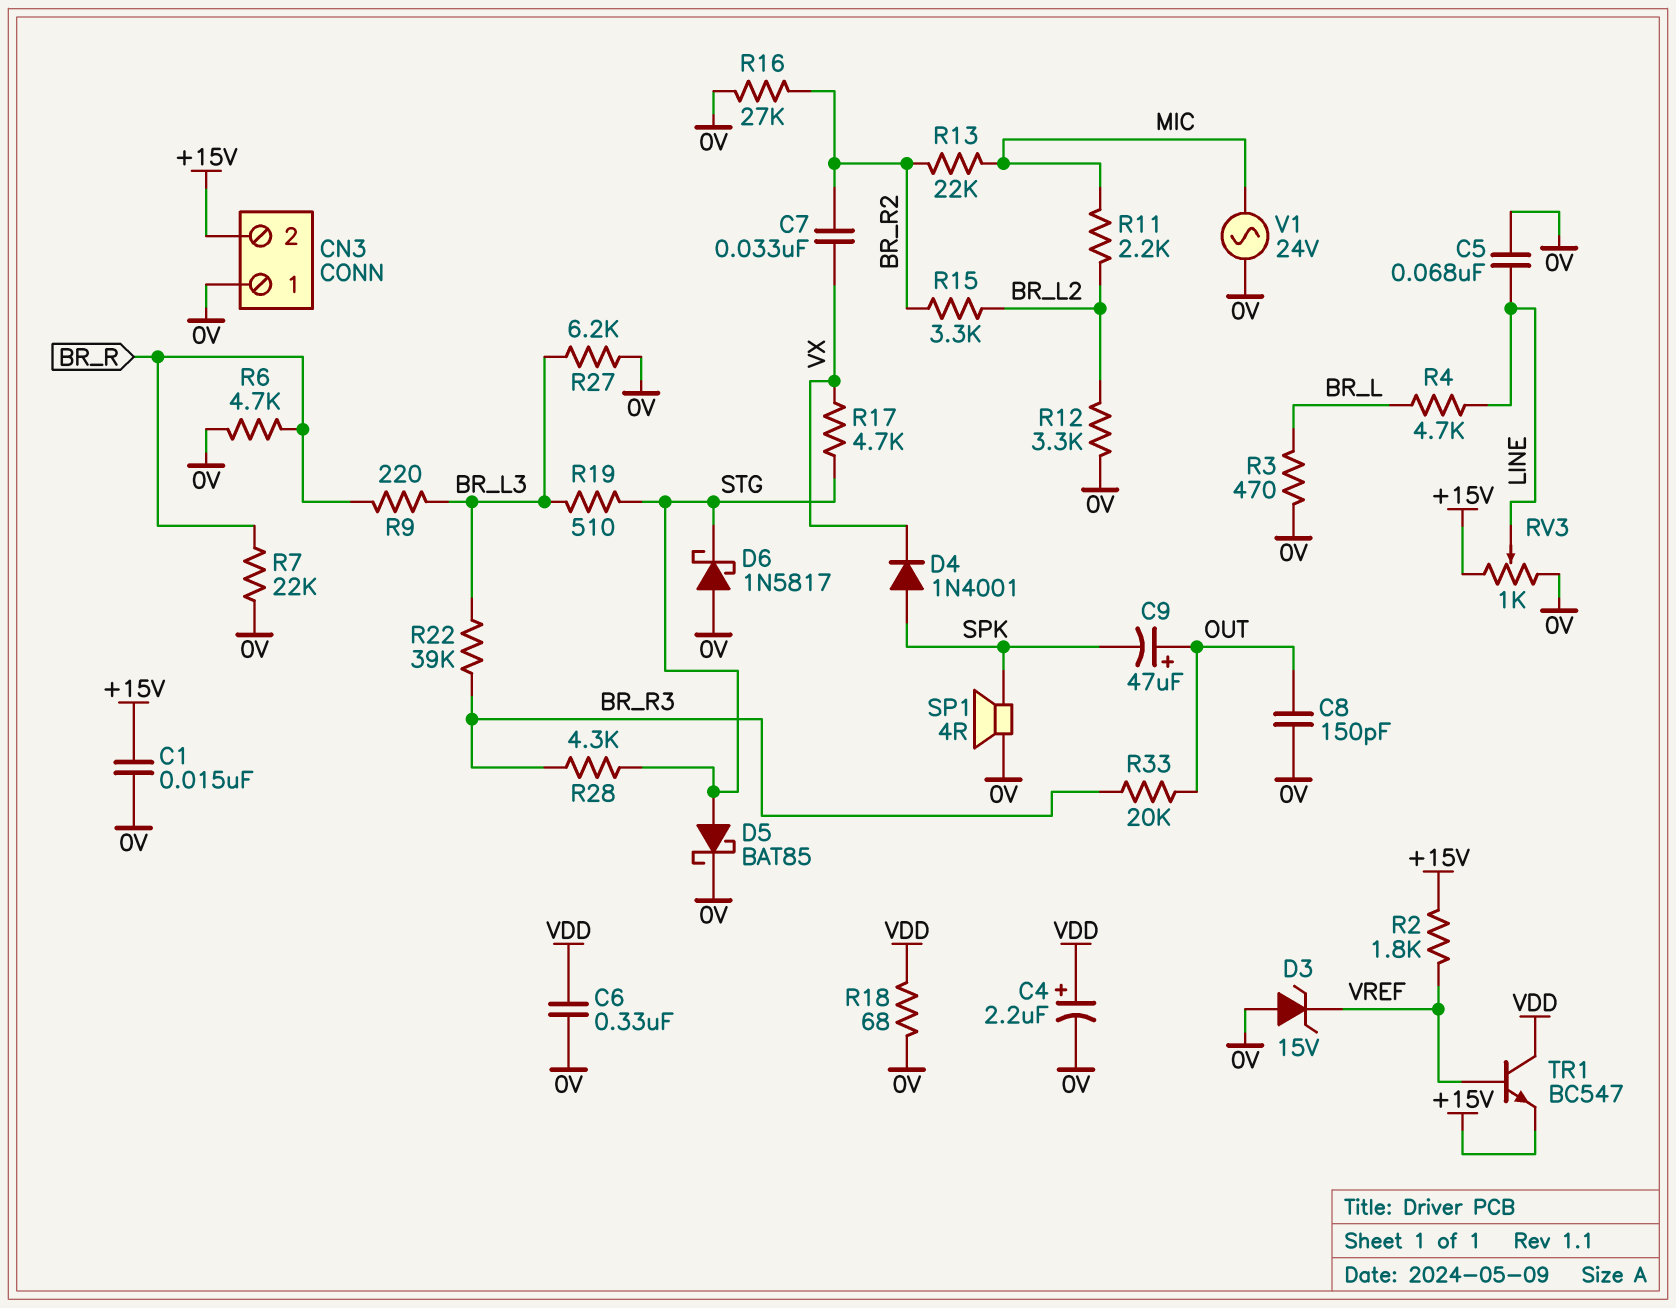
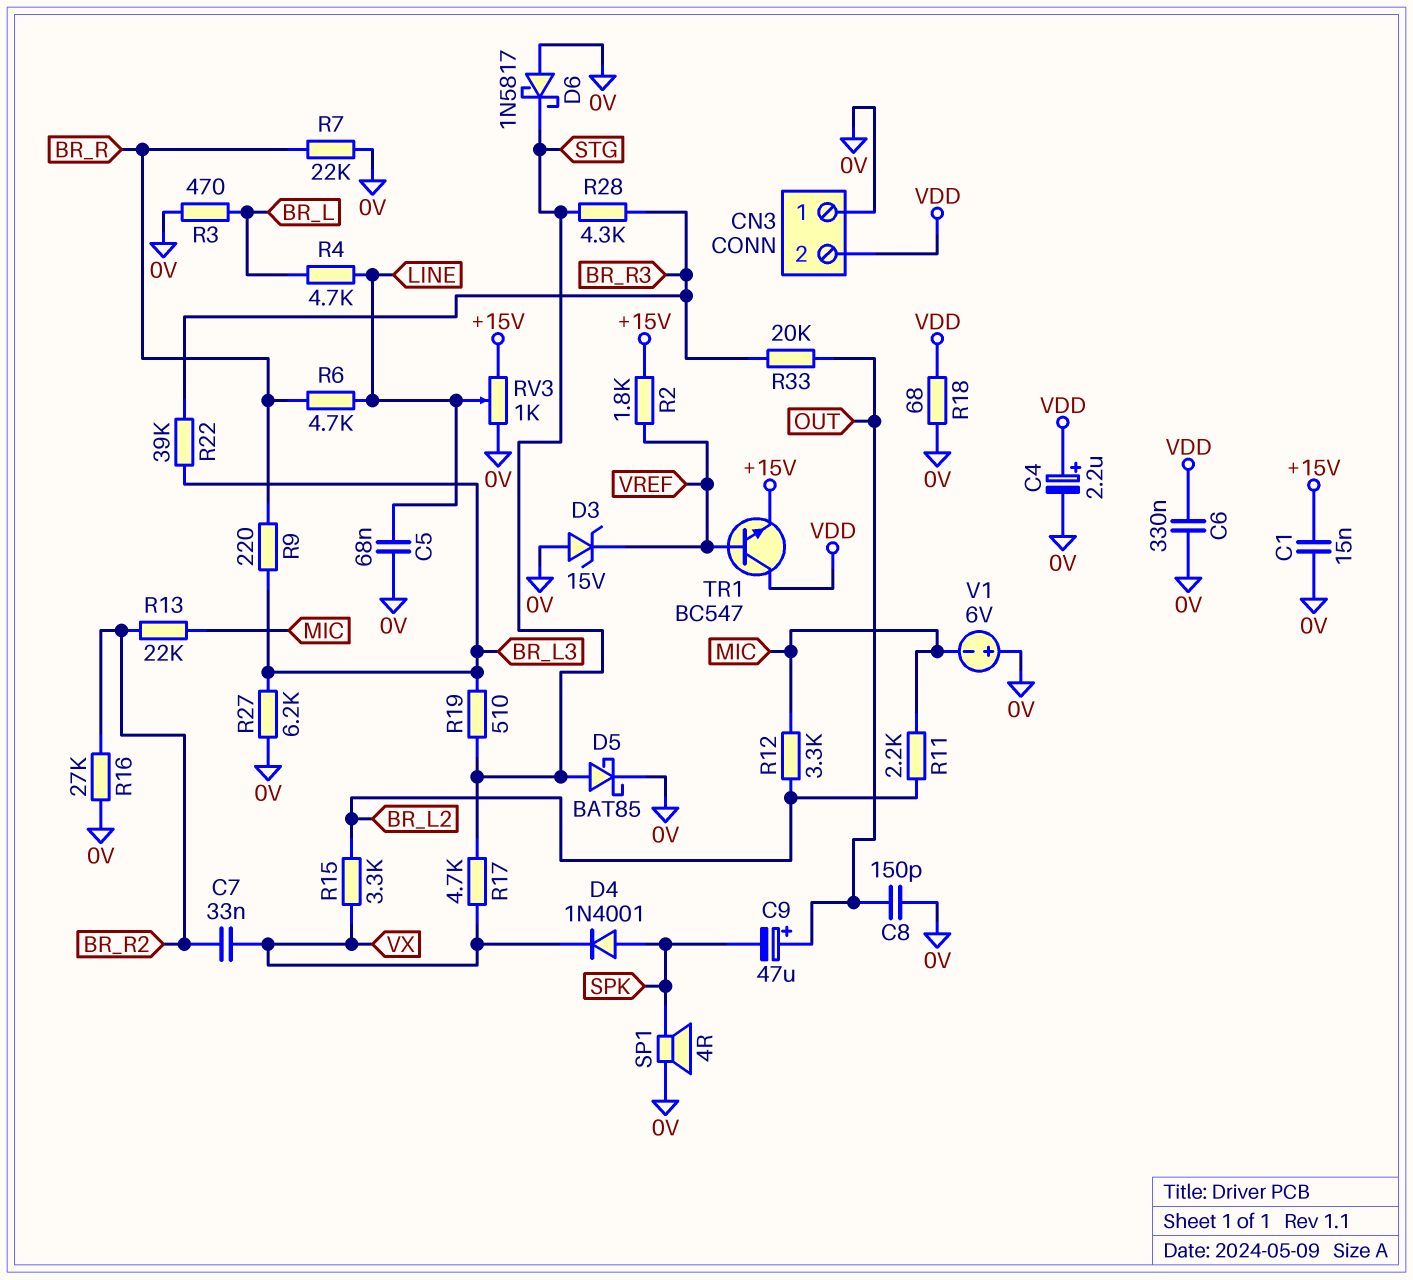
CN3 pin 2: +15V -> VDD
R6: 4.7k (0V, BR_R) -> 4.7k (BR_R, LINE)
R12: 3.3k (0V, BR_L2) -> 3.3k (BR_L2, MIC)
R15: 3.3k (BR_L2, BR_R2) -> 3.3k (BR_L2, VX)
V1: AC 24V (0V, MIC) -> 6V (plus 0V, minus MIC)

